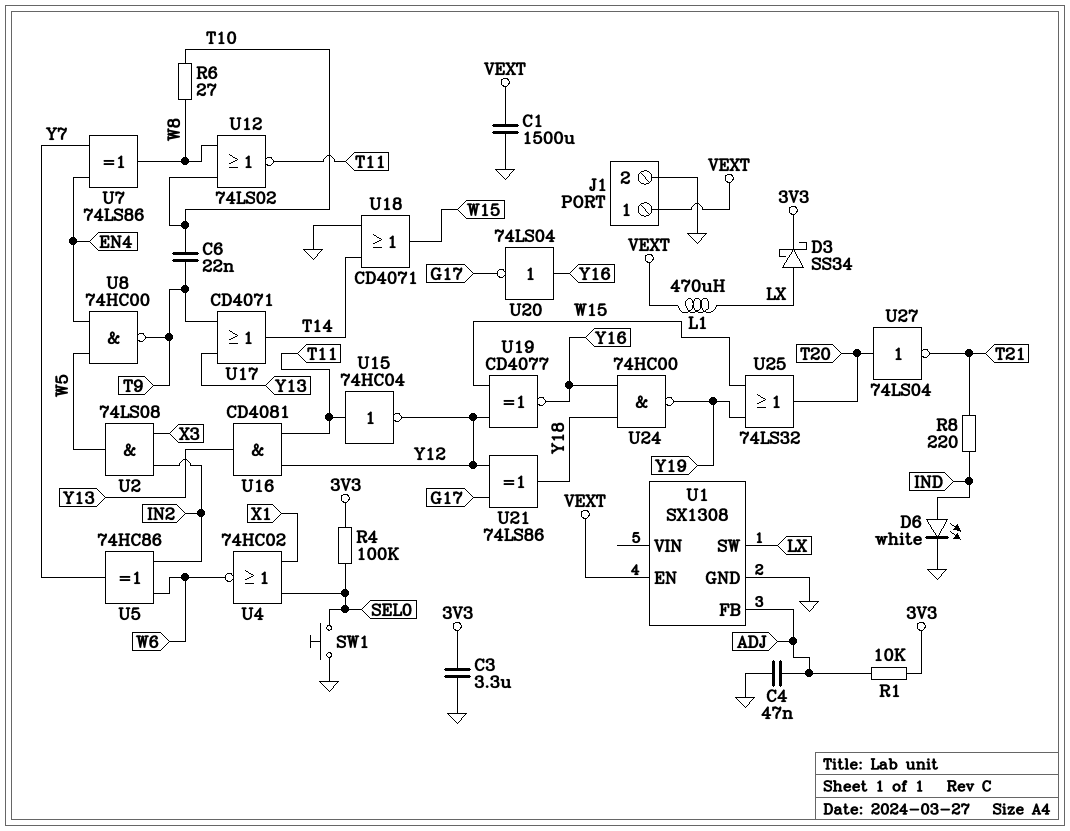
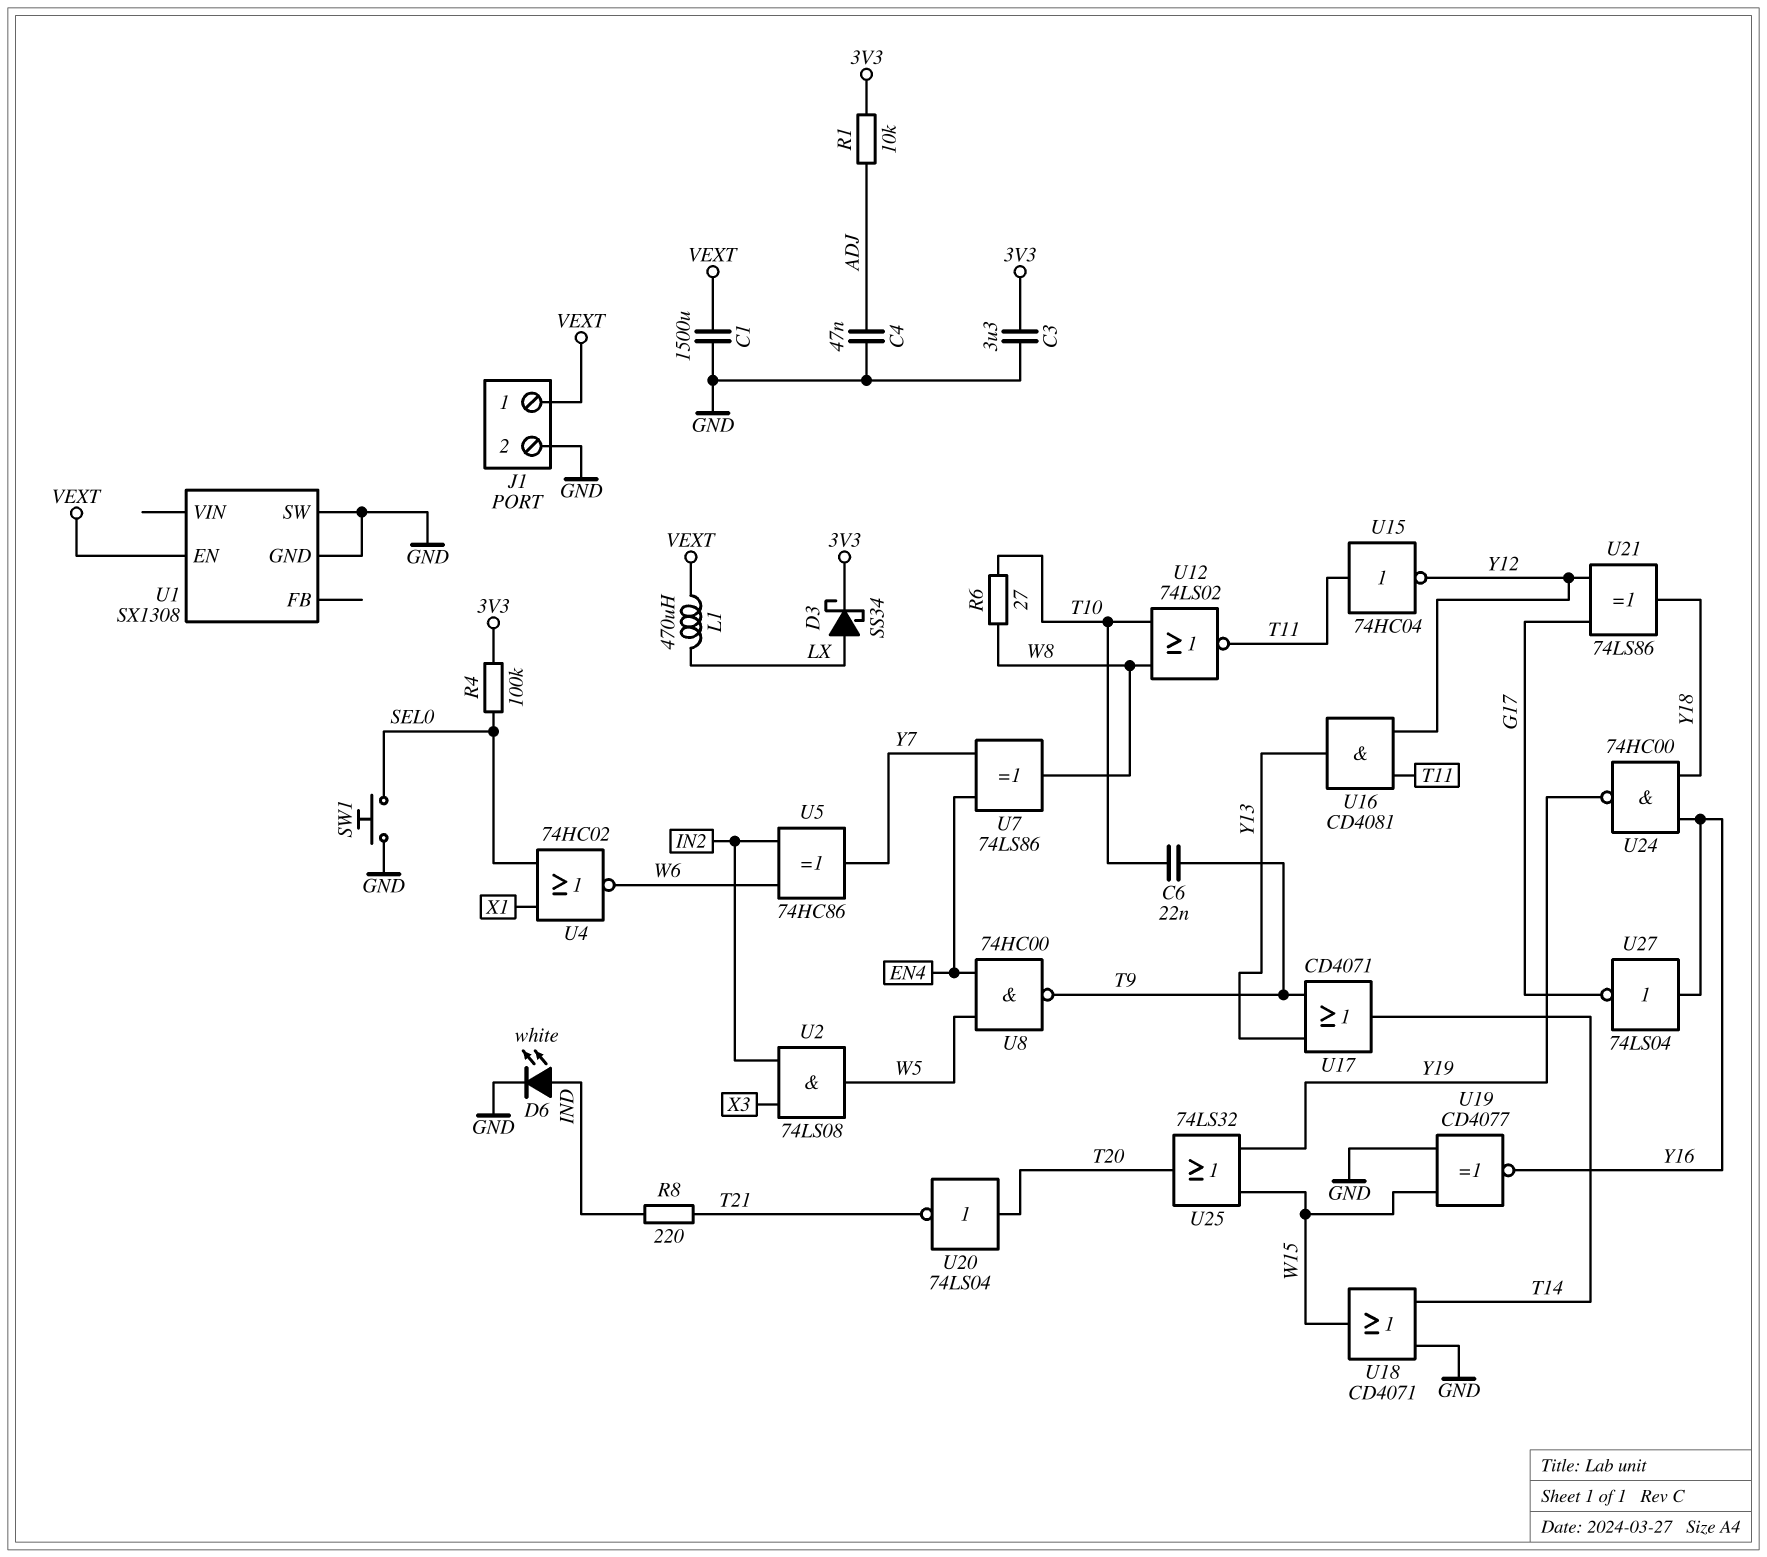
U1 pin FB: ADJ -> none
U1 pin SW: LX -> GND
U19: XNOR CD4077 (in W15, in Y12, out Y16) -> XNOR CD4077 (in GND, in W15, out Y16)
U20: NOT 74LS04 (in Y16, out G17) -> NOT 74LS04 (in T20, out T21)
U27: NOT 74LS04 (in T20, out T21) -> NOT 74LS04 (in Y16, out G17)

